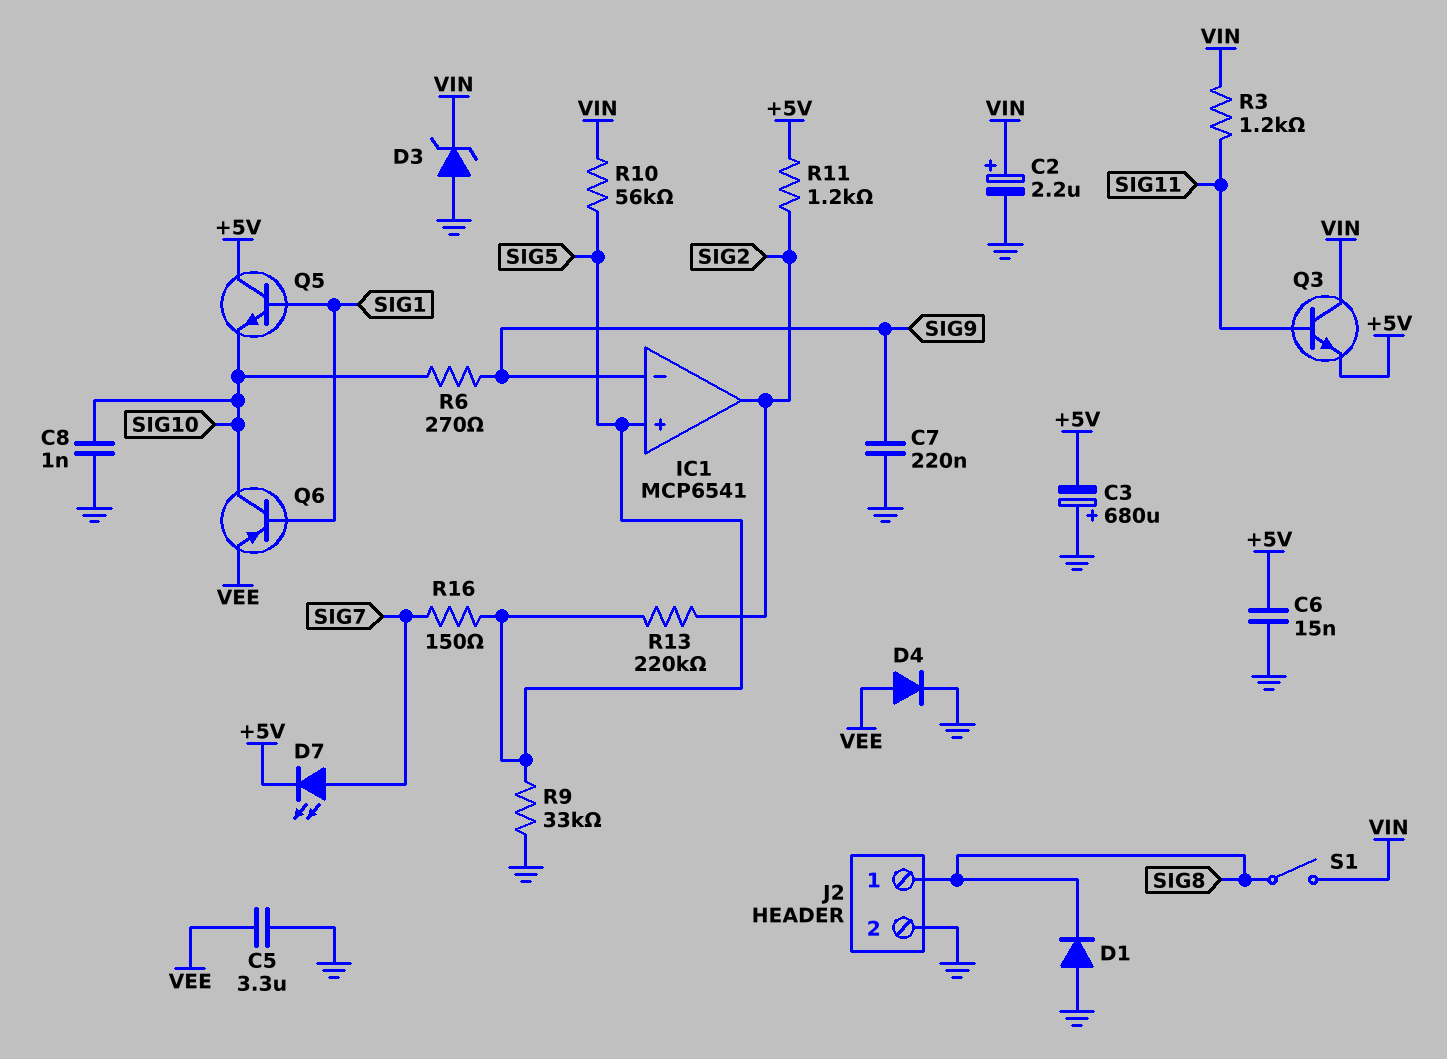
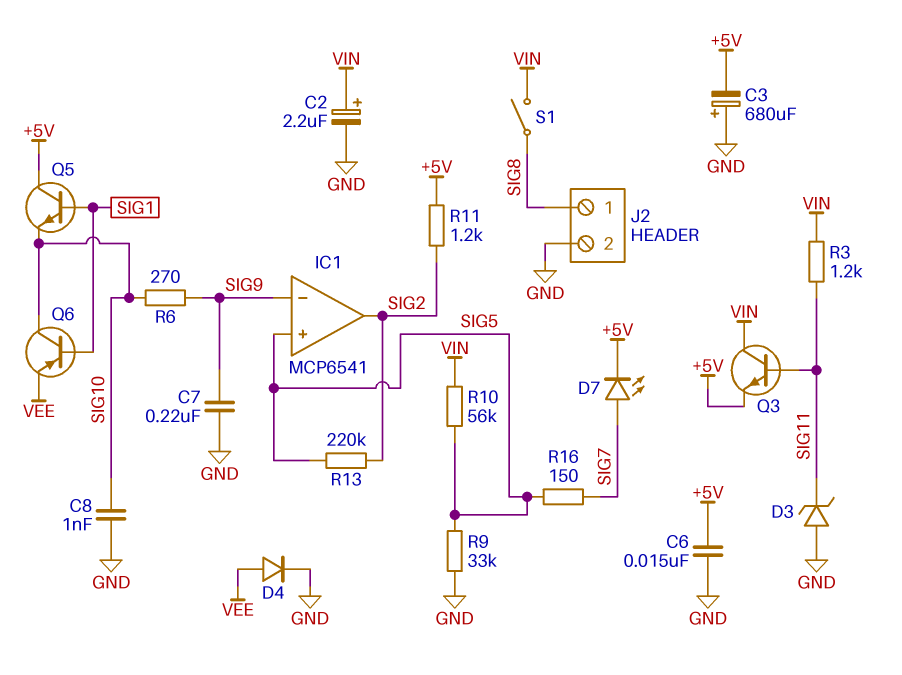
C5: 3.3uF (GND, VEE) -> none
D1: diode (A GND, K SIG8) -> none
D3: zener (A GND, K VIN) -> zener (A GND, K SIG11)

